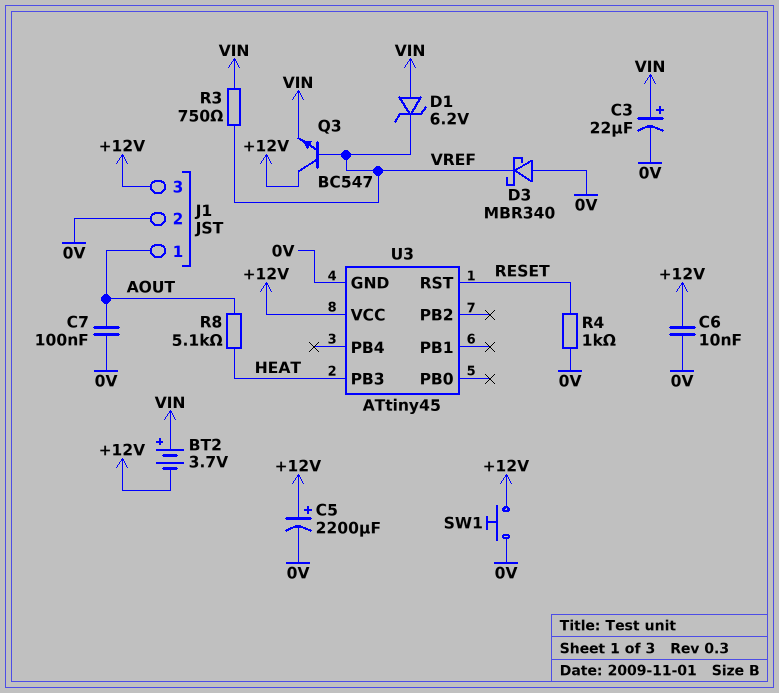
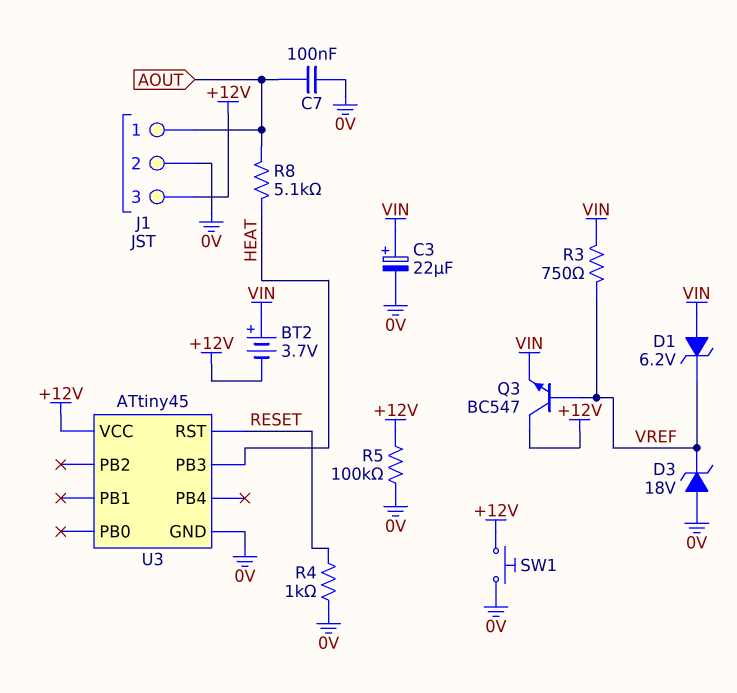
C5: 2200uF (plus +12V, minus 0V) -> none
C6: 10nF (+12V, 0V) -> none
D3: schottky MBR340 (A 0V, K VREF) -> zener 18V (A 0V, K VREF)
R5: none -> 100k (+12V, 0V)

